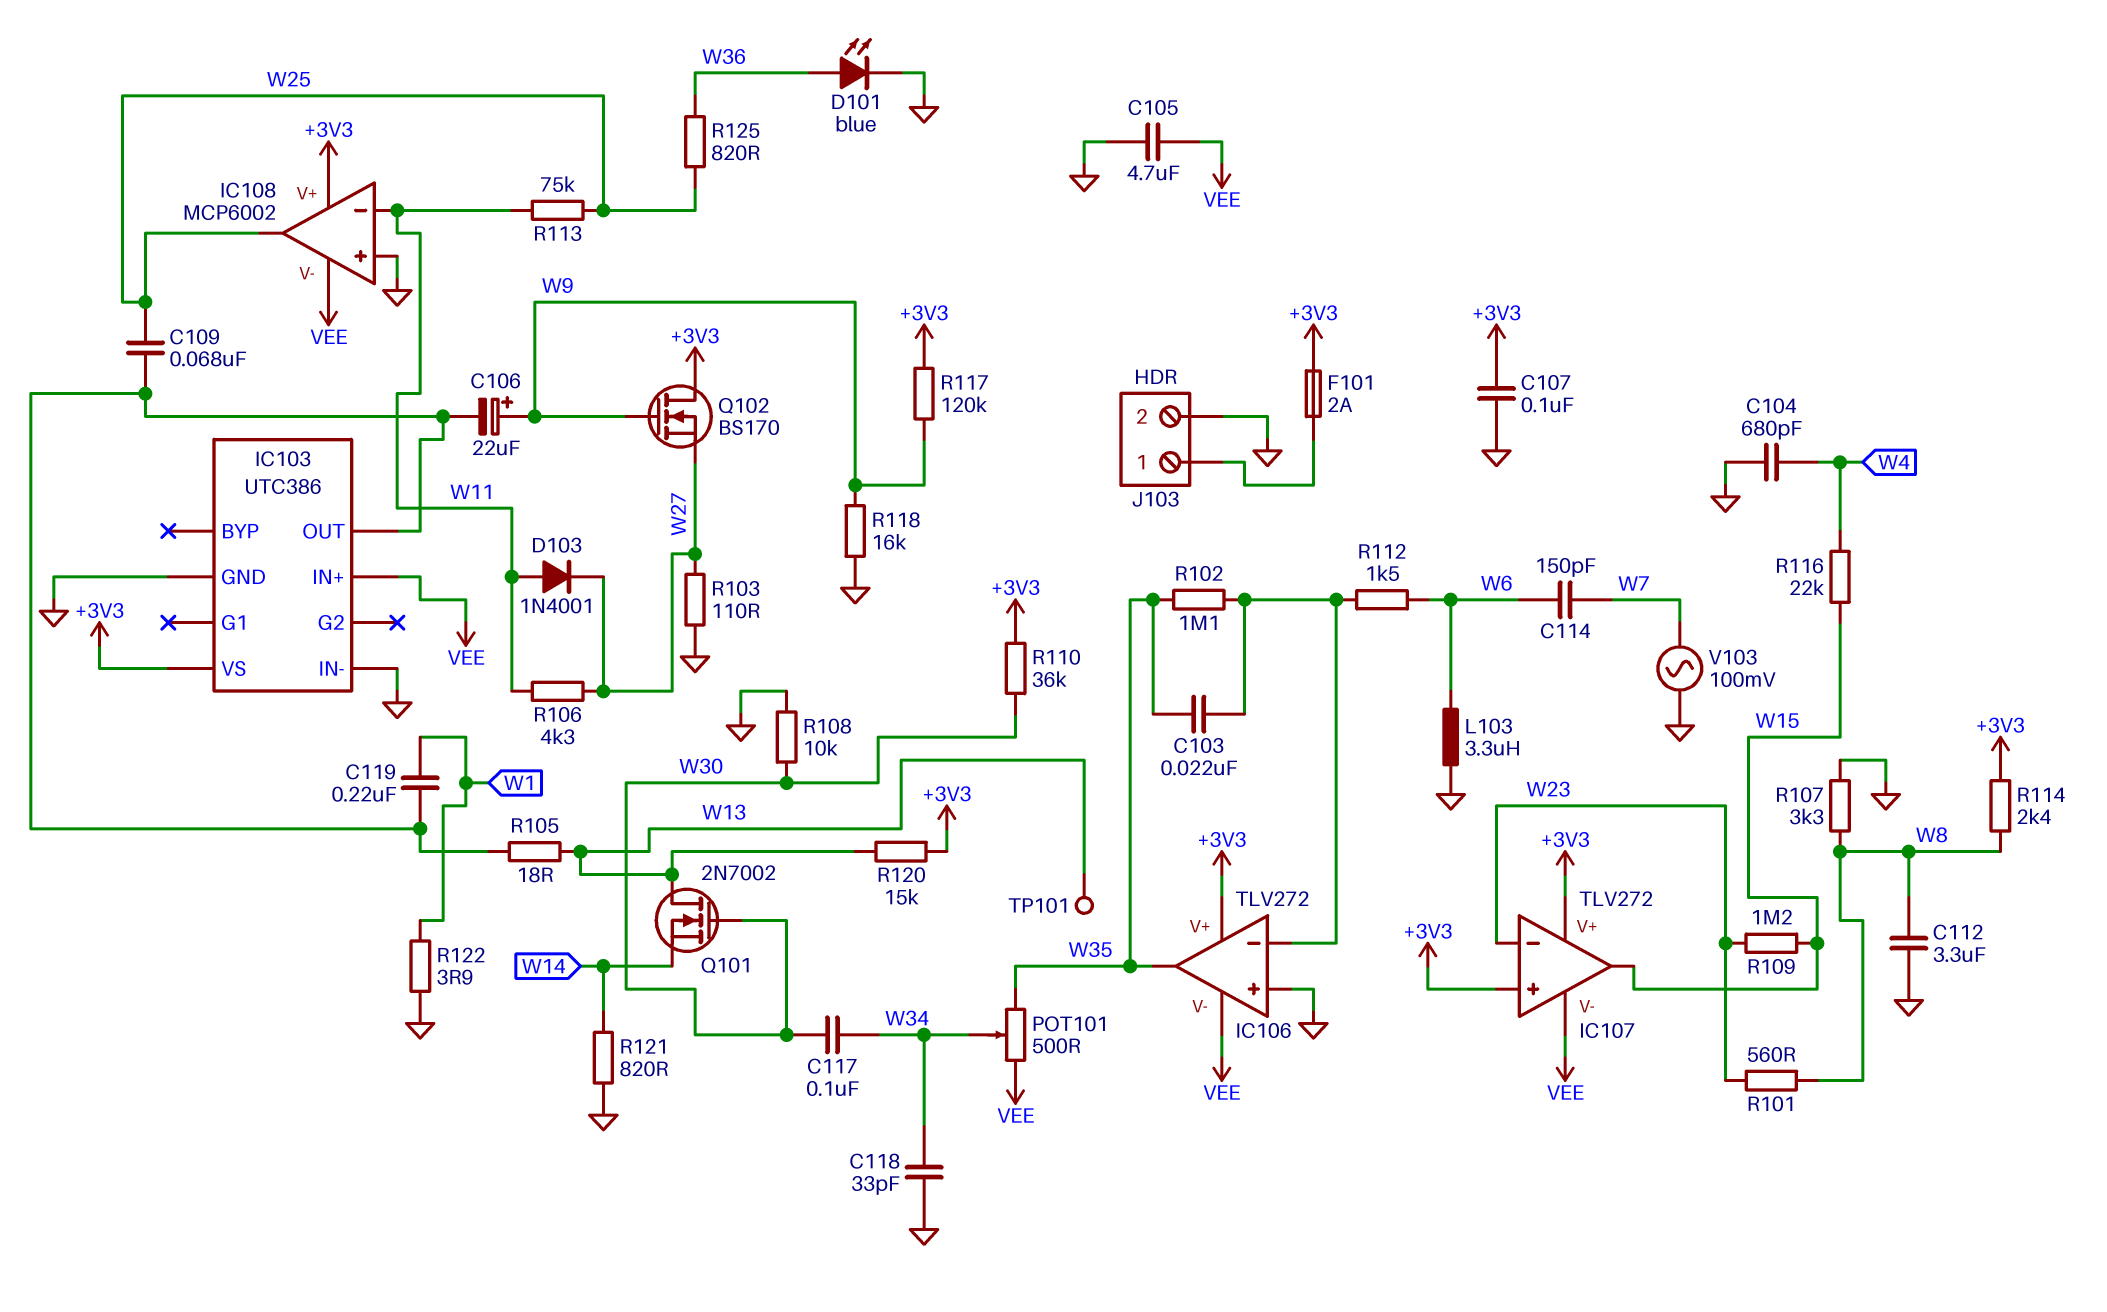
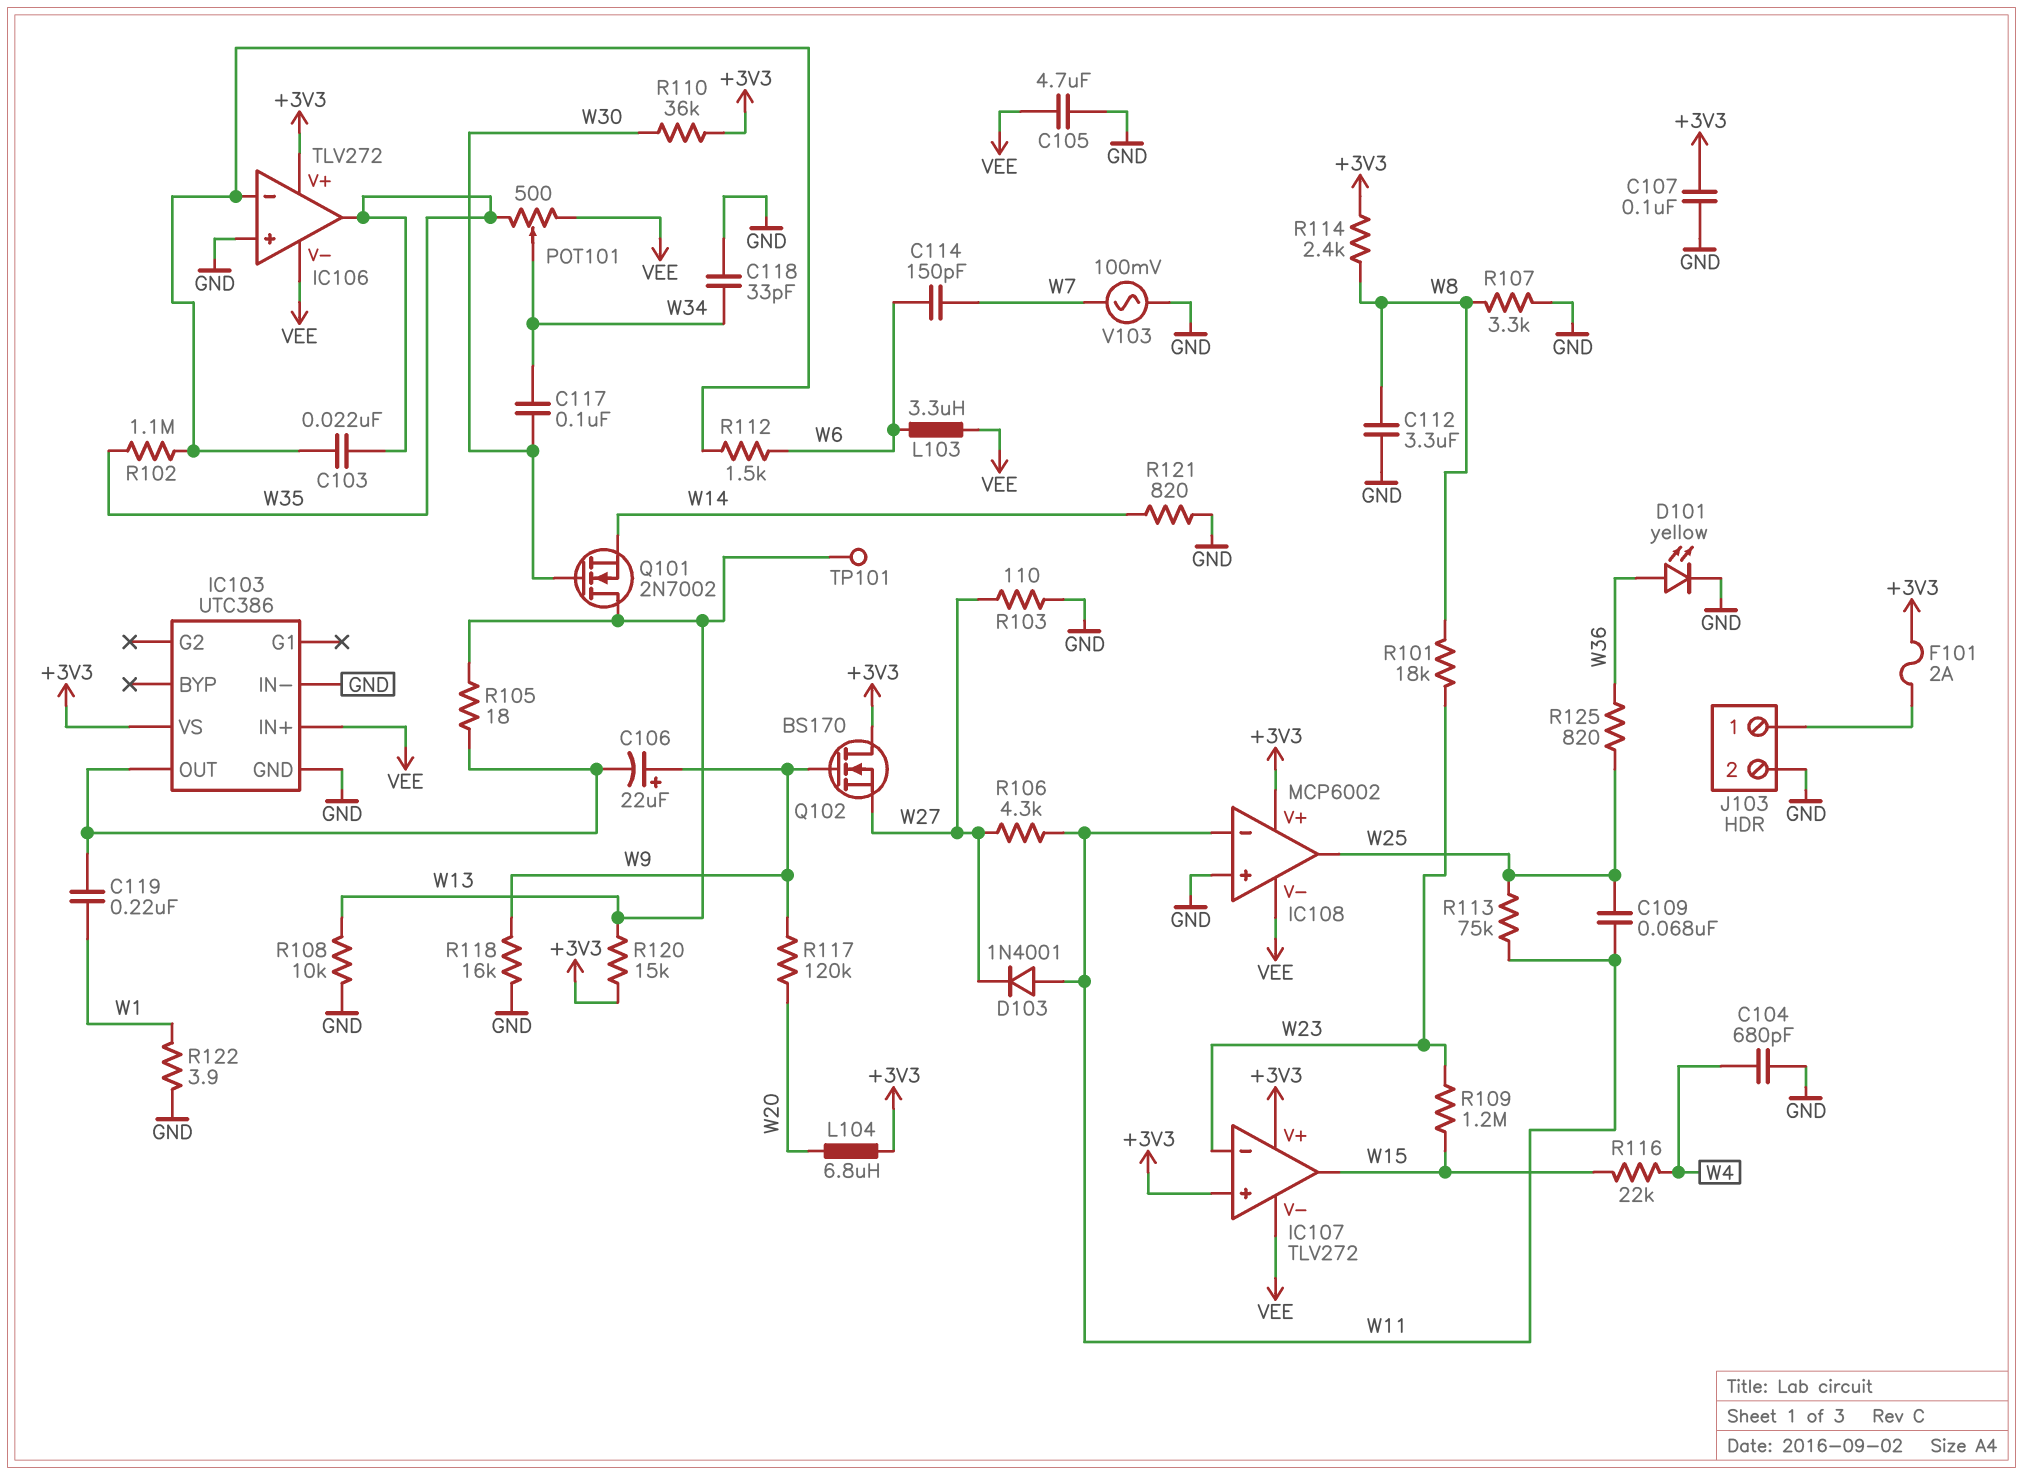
C109: 68nF (IC103/OUT, W25) -> 68nF (W11, W25)
D101: LED blue (A W36, K GND) -> LED yellow (A W36, K GND)
L103: 3.3uH (GND, W6) -> 3.3uH (VEE, W6)
L104: none -> 6.8uH (+3V3, W20)
R101: 560 (W8, W23) -> 18k (W8, W23)
R108: 10k (GND, W30) -> 10k (GND, W13)
R117: 120k (+3V3, W9) -> 120k (W9, W20)

